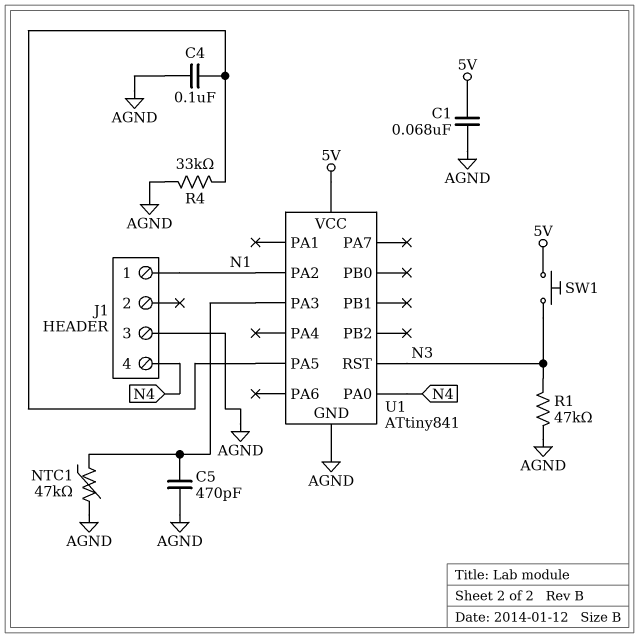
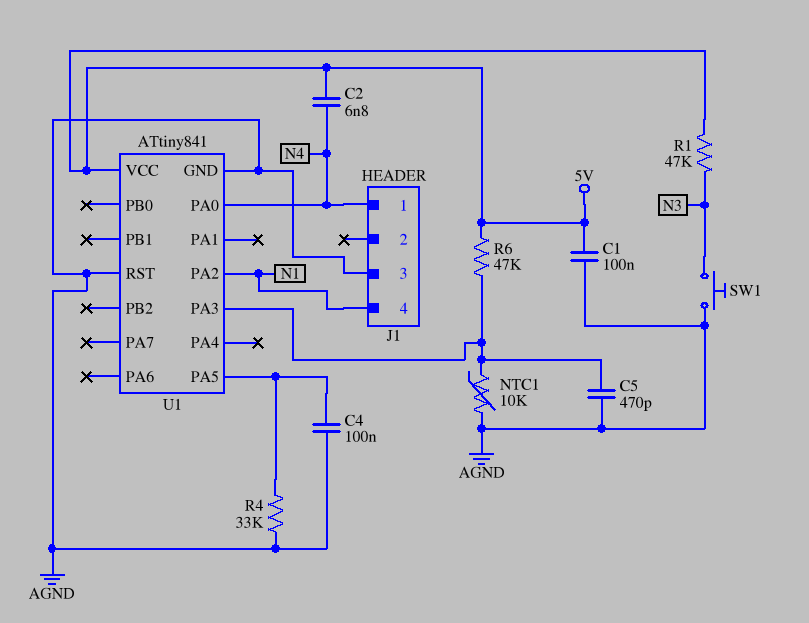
C1: 68nF (5V, AGND) -> 100nF (5V, AGND)
C2: none -> 6.8nF (5V, N4)
J1 pin 1: N1 -> N4
J1 pin 4: N4 -> N1
NTC1: 47k (AGND, U1/PA3) -> 10k (AGND, U1/PA3)
R1: 47k (AGND, N3) -> 47k (5V, N3)
R6: none -> 47k (5V, U1/PA3)
SW1: button (5V, N3) -> button (AGND, N3)
U1 pin RST: N3 -> AGND

